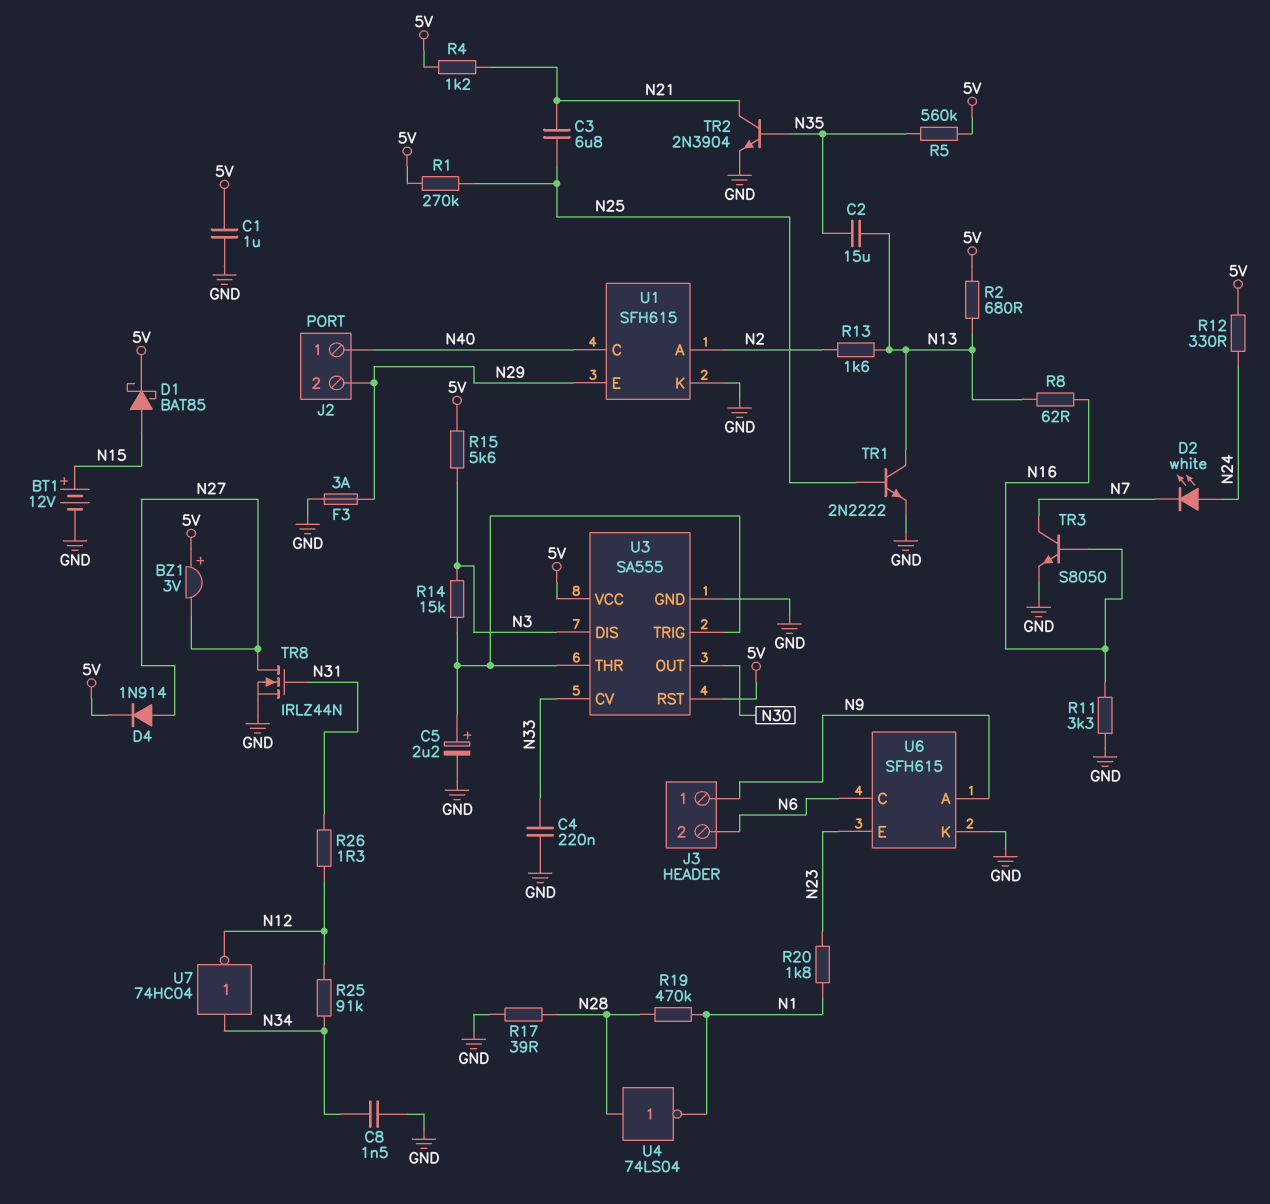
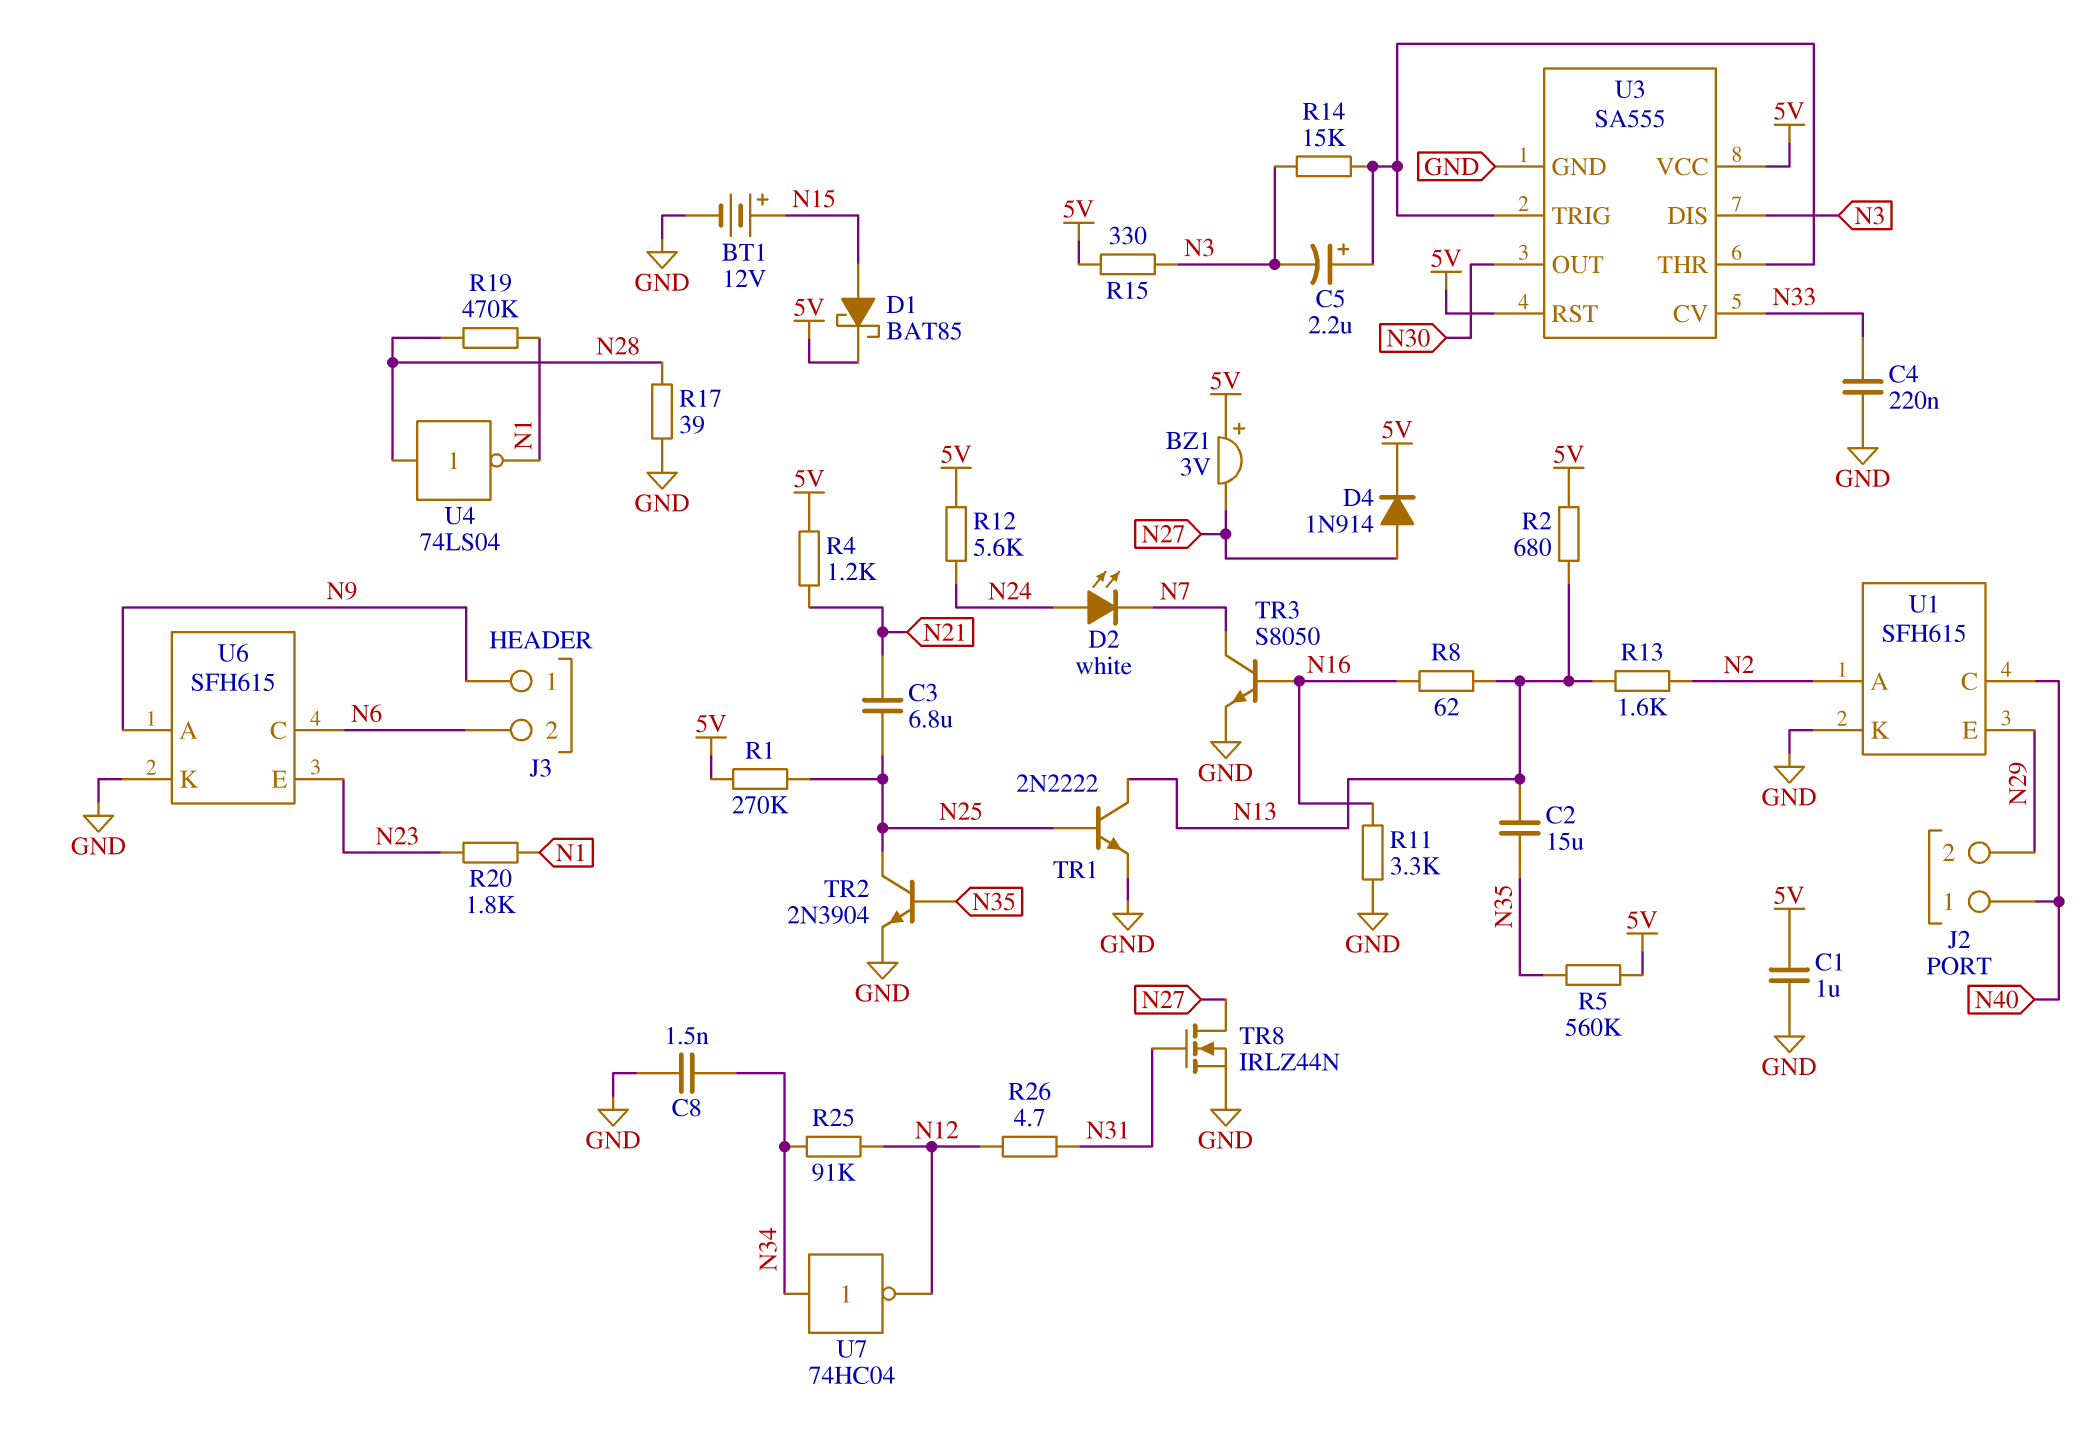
C5: 2.2uF (plus U3/THR, minus GND) -> 2.2uF (plus U3/THR, minus N3)
F3: 3A (GND, N29) -> none
R12: 330 (5V, N24) -> 5.6k (5V, N24)
R15: 5.6k (5V, N3) -> 330 (5V, N3)
R26: 1.3 (N12, N31) -> 4.7 (N12, N31)
TR2: NPN 2N3904 (B N35, C N21, E GND) -> NPN 2N3904 (B N35, C N25, E GND)

